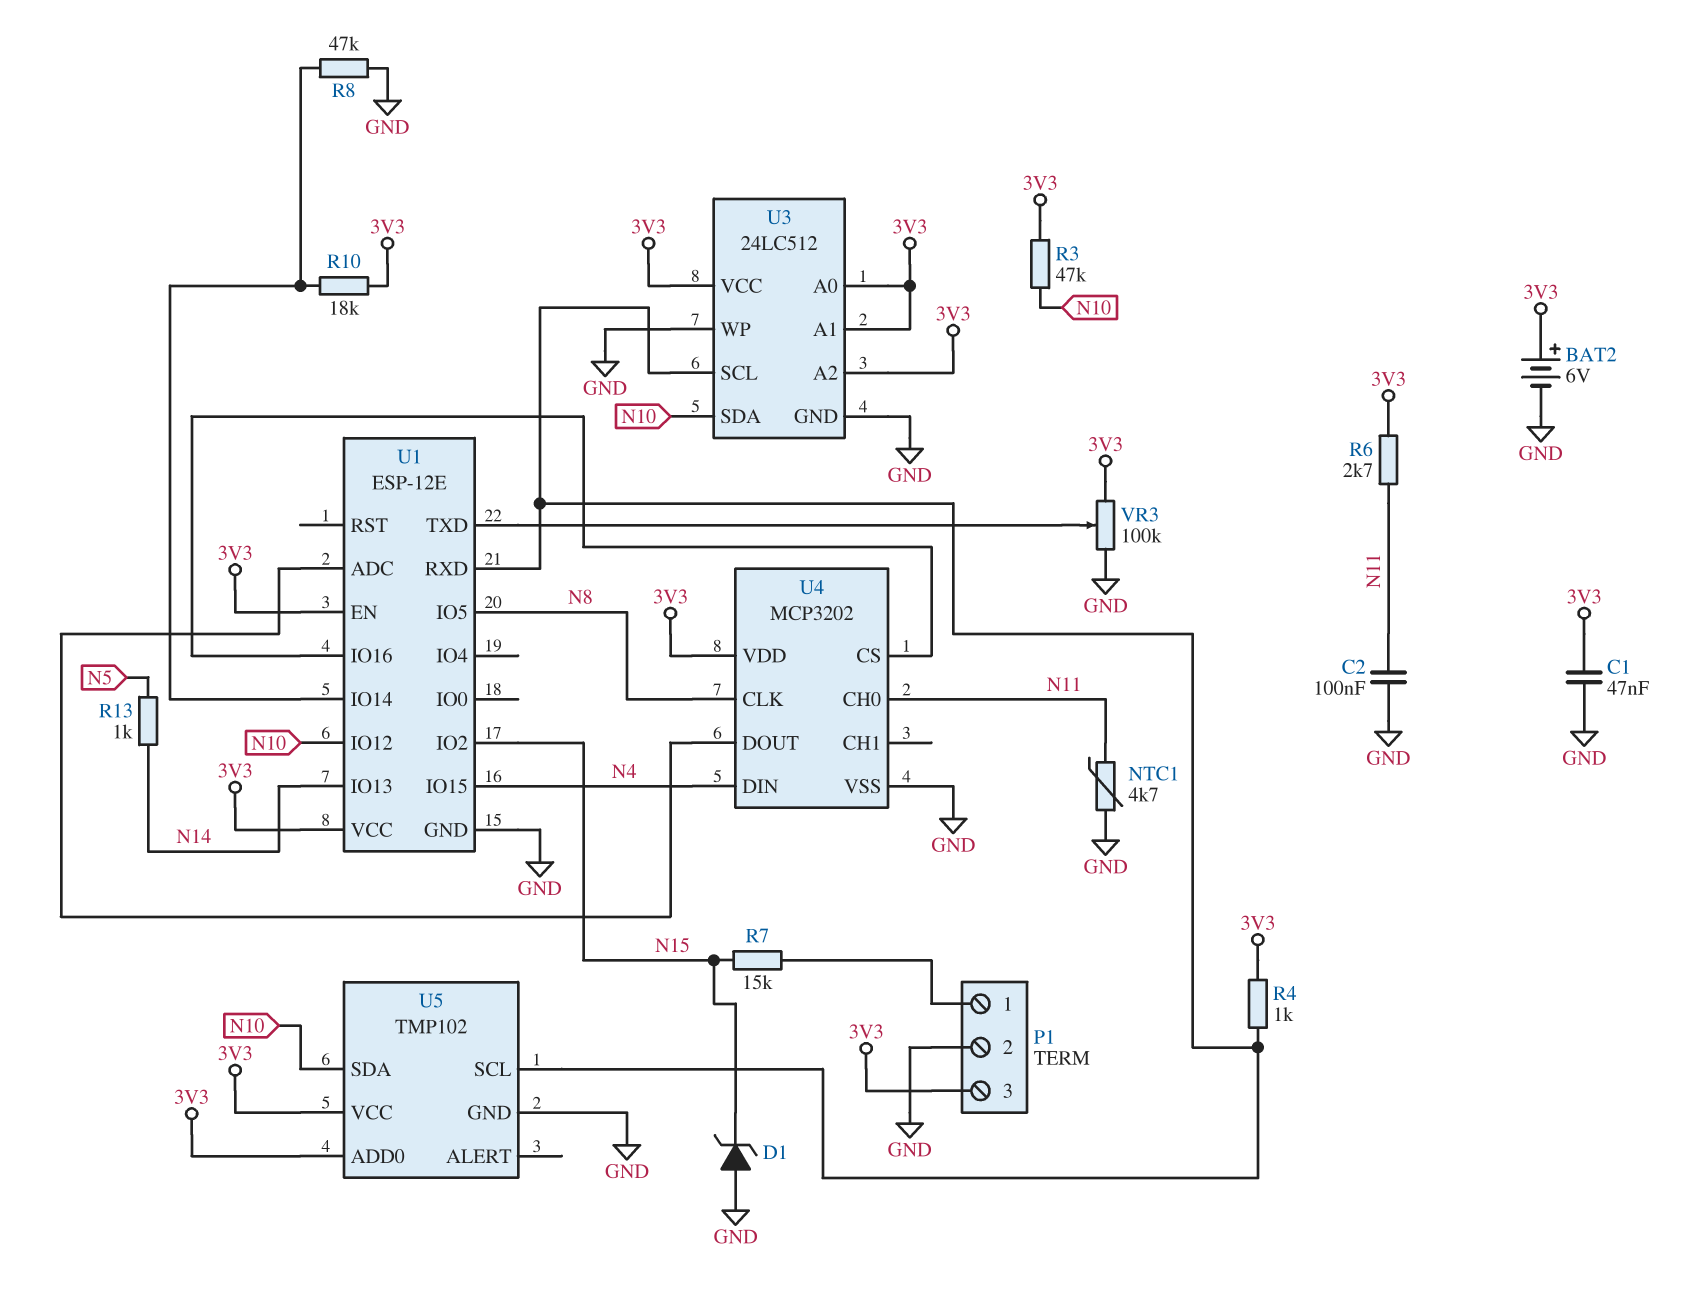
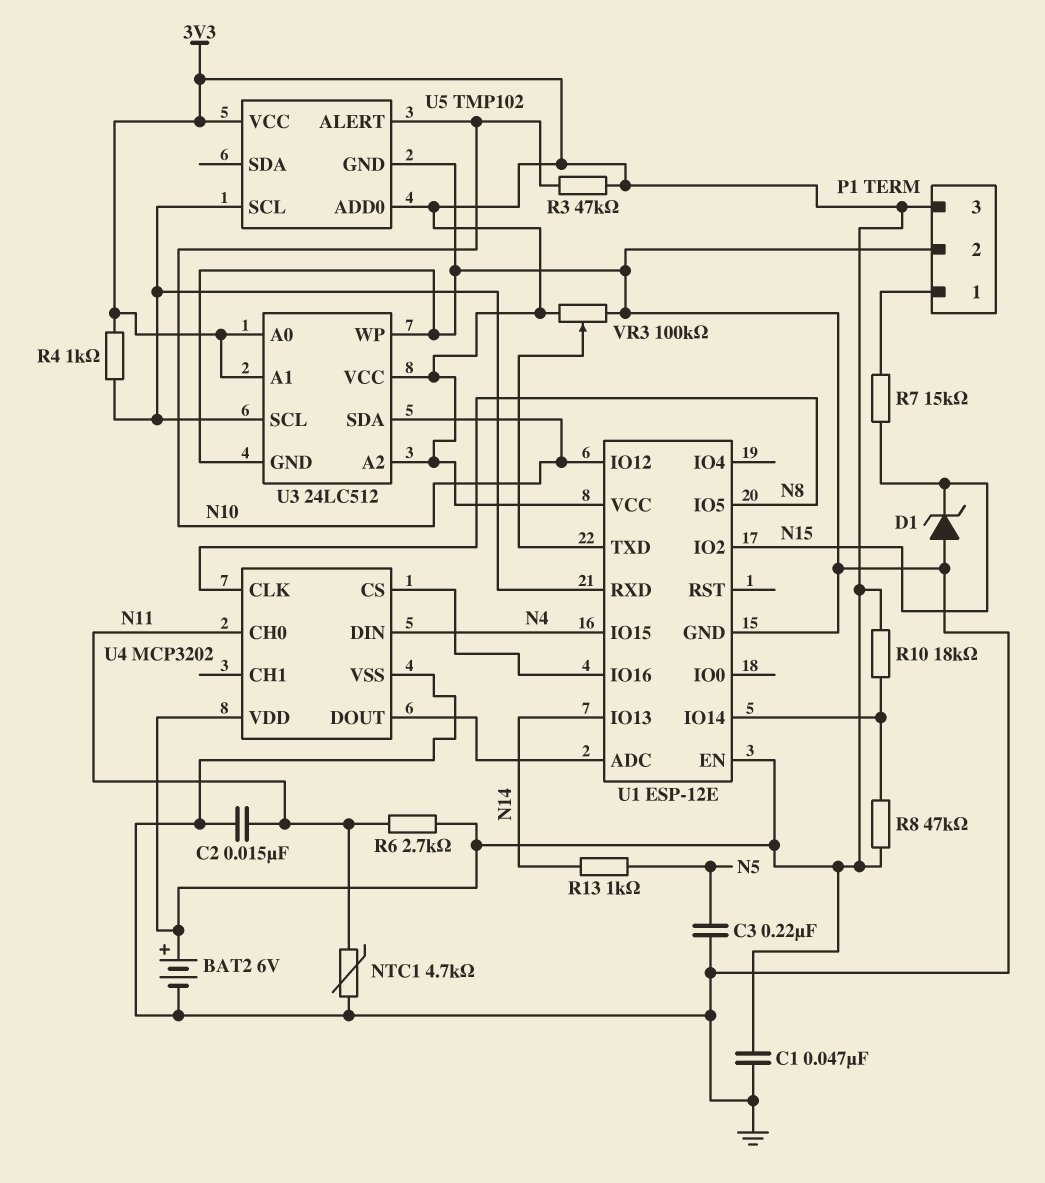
C2: 100nF (GND, N11) -> 15nF (GND, N11)
C3: none -> 220nF (GND, N5)
R8: 47k (GND, U1/IO14) -> 47k (3V3, U1/IO14)
U5 pin ALERT: none -> N10
U5 pin SDA: N10 -> none

